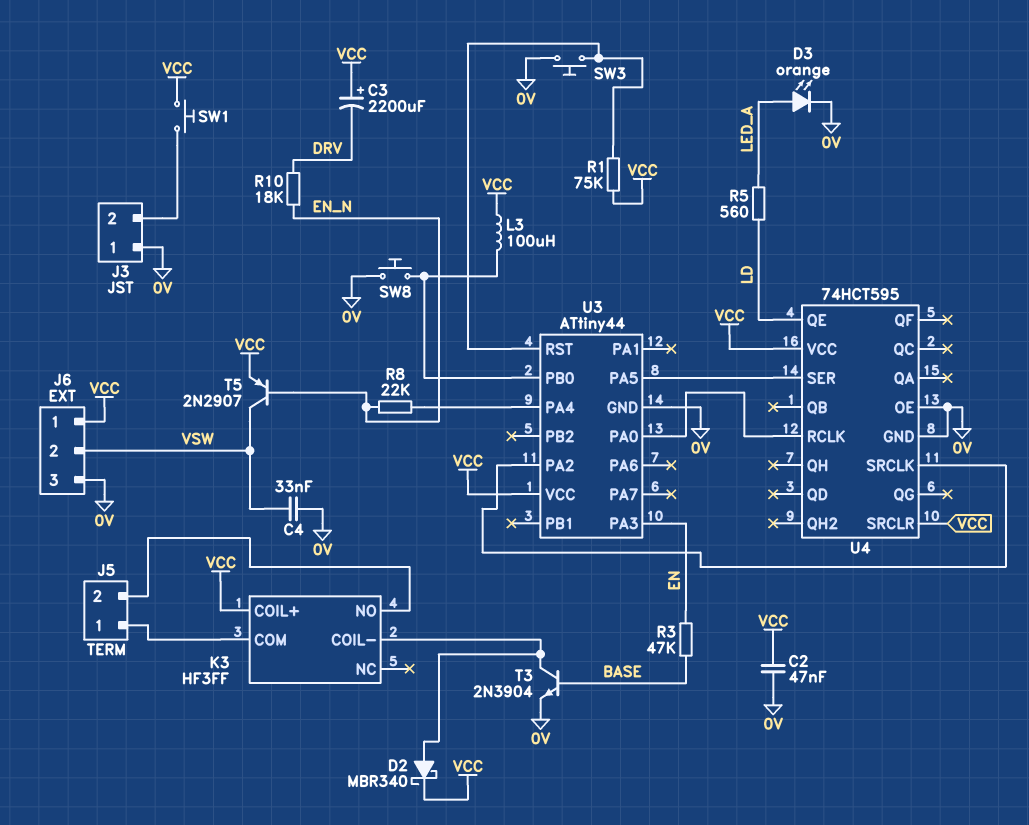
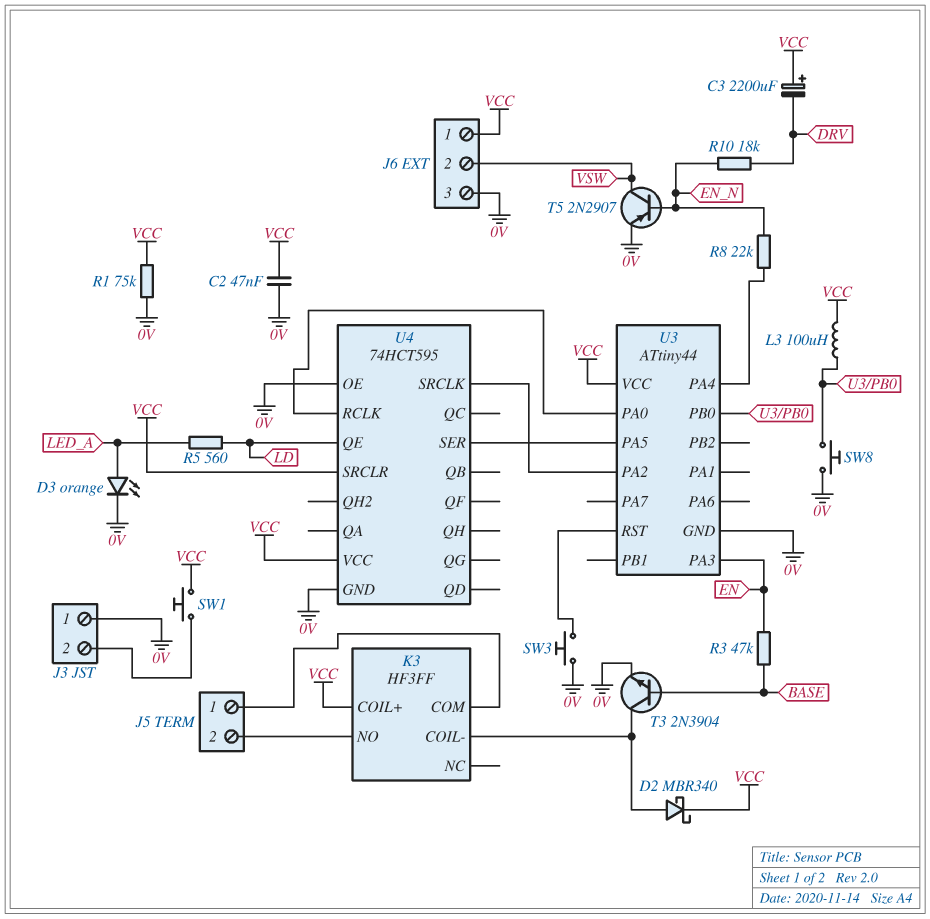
C4: 33nF (0V, VSW) -> none
R1: 75k (U3/RST, VCC) -> 75k (0V, VCC)
T5: PNP 2N2907 (B EN_N, C VSW, E VCC) -> PNP 2N2907 (B EN_N, C VSW, E 0V)

